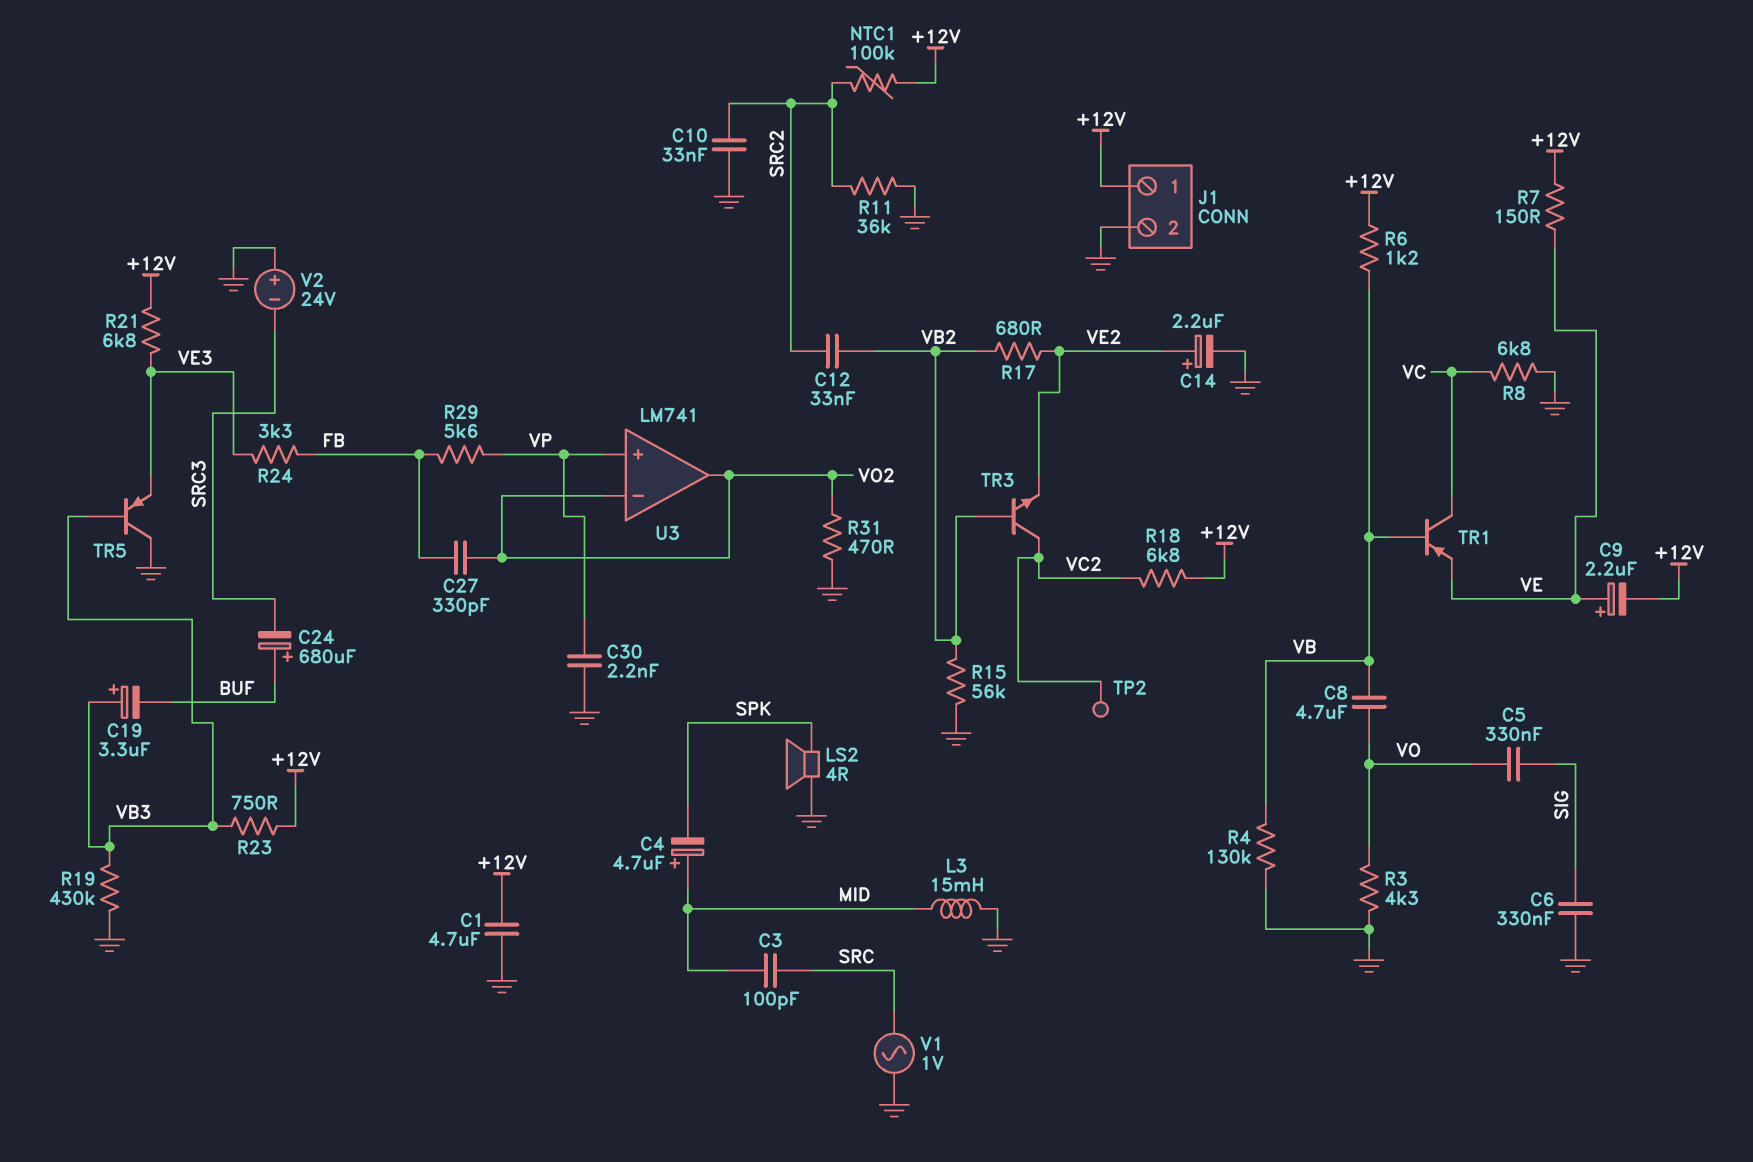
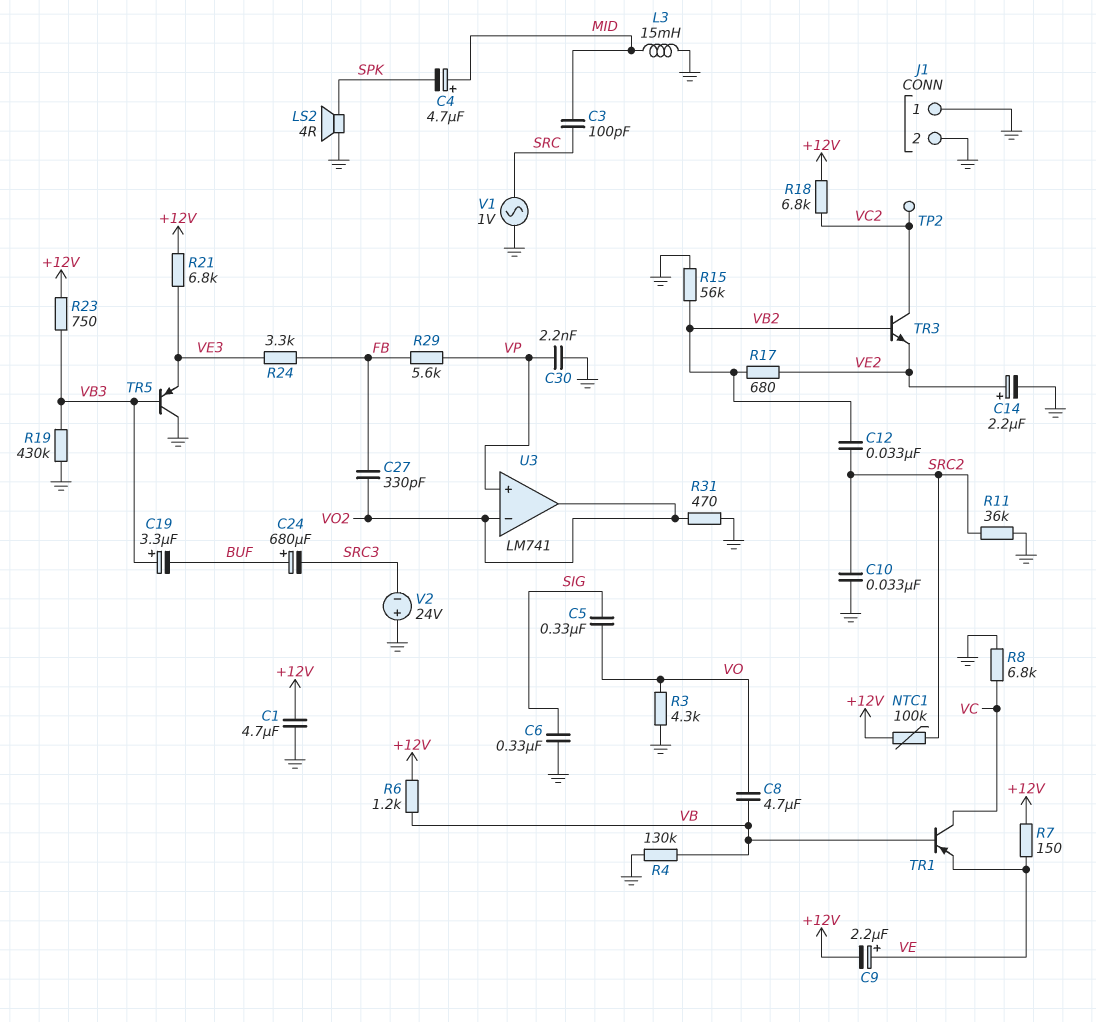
J1 pin 1: +12V -> GND

